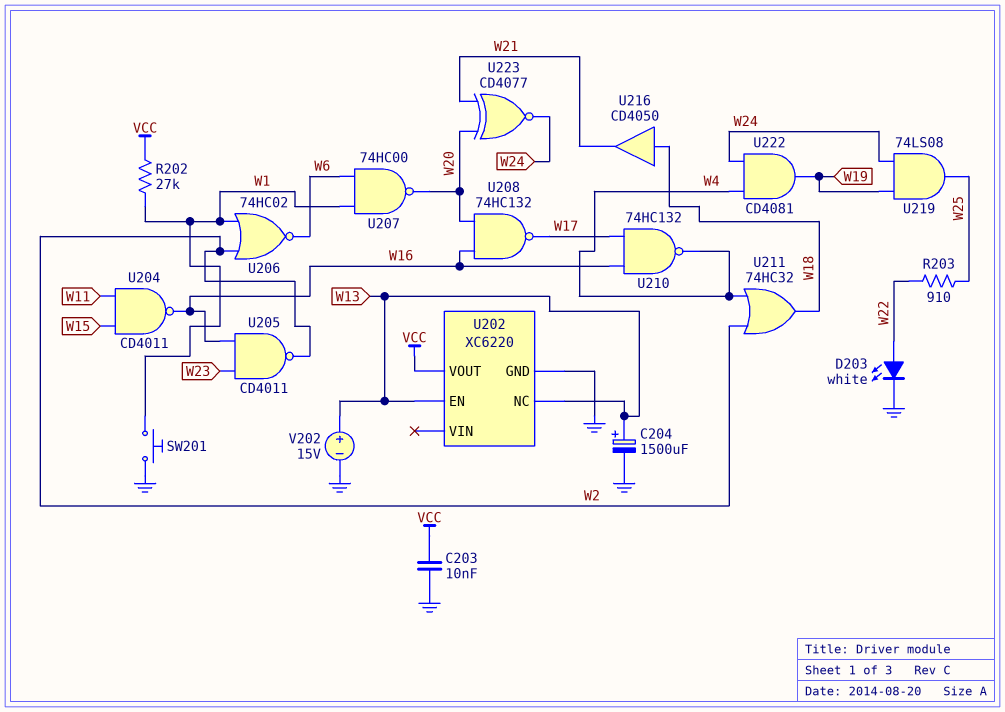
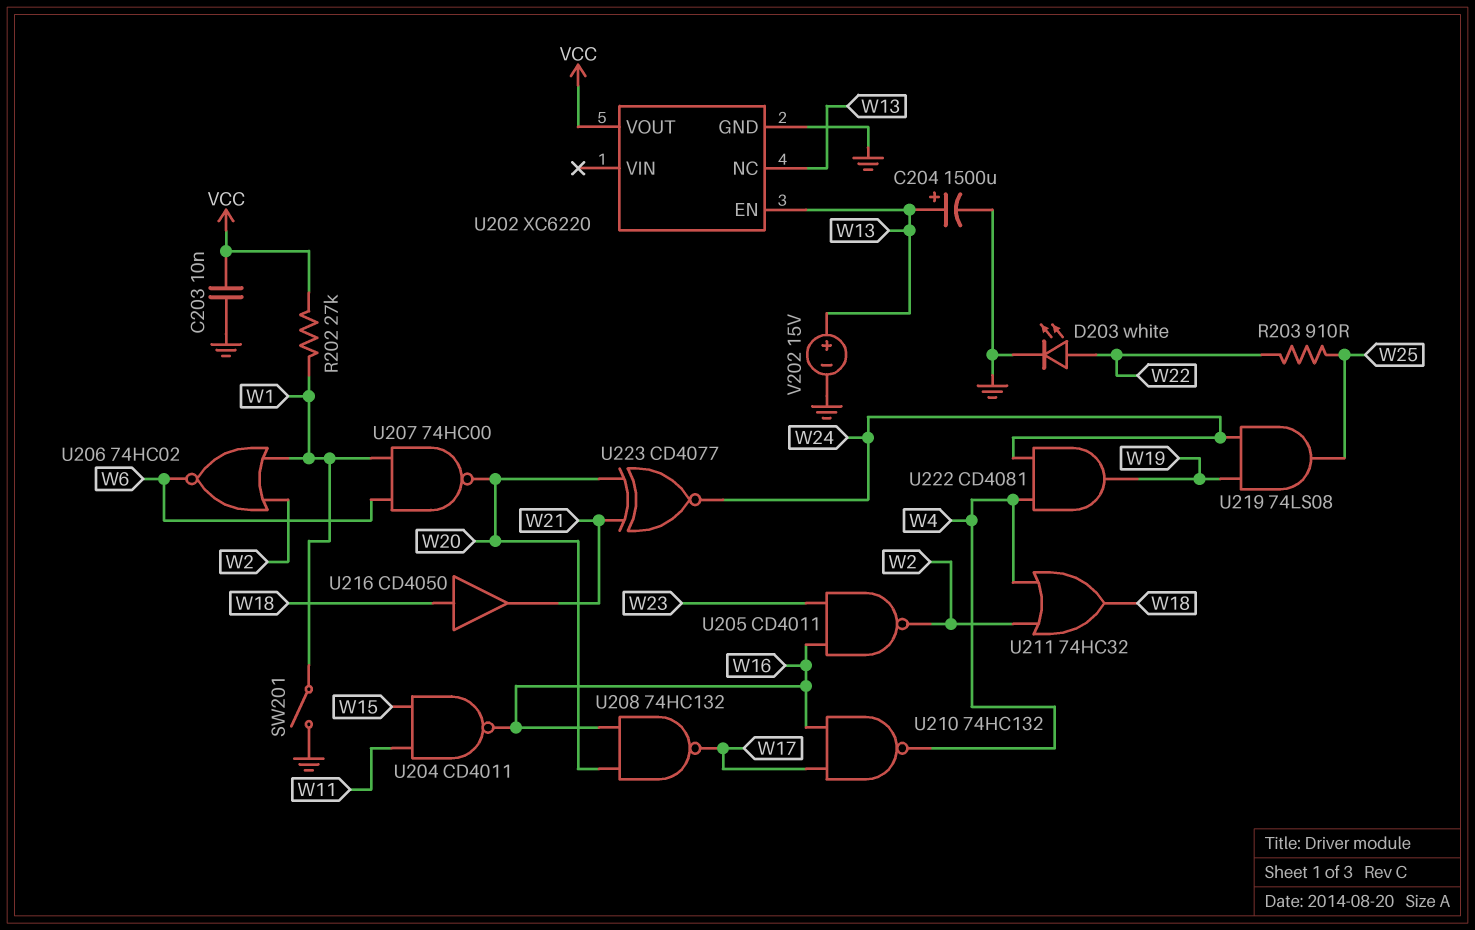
SW201: button (GND, W1) -> switch (GND, W1)

